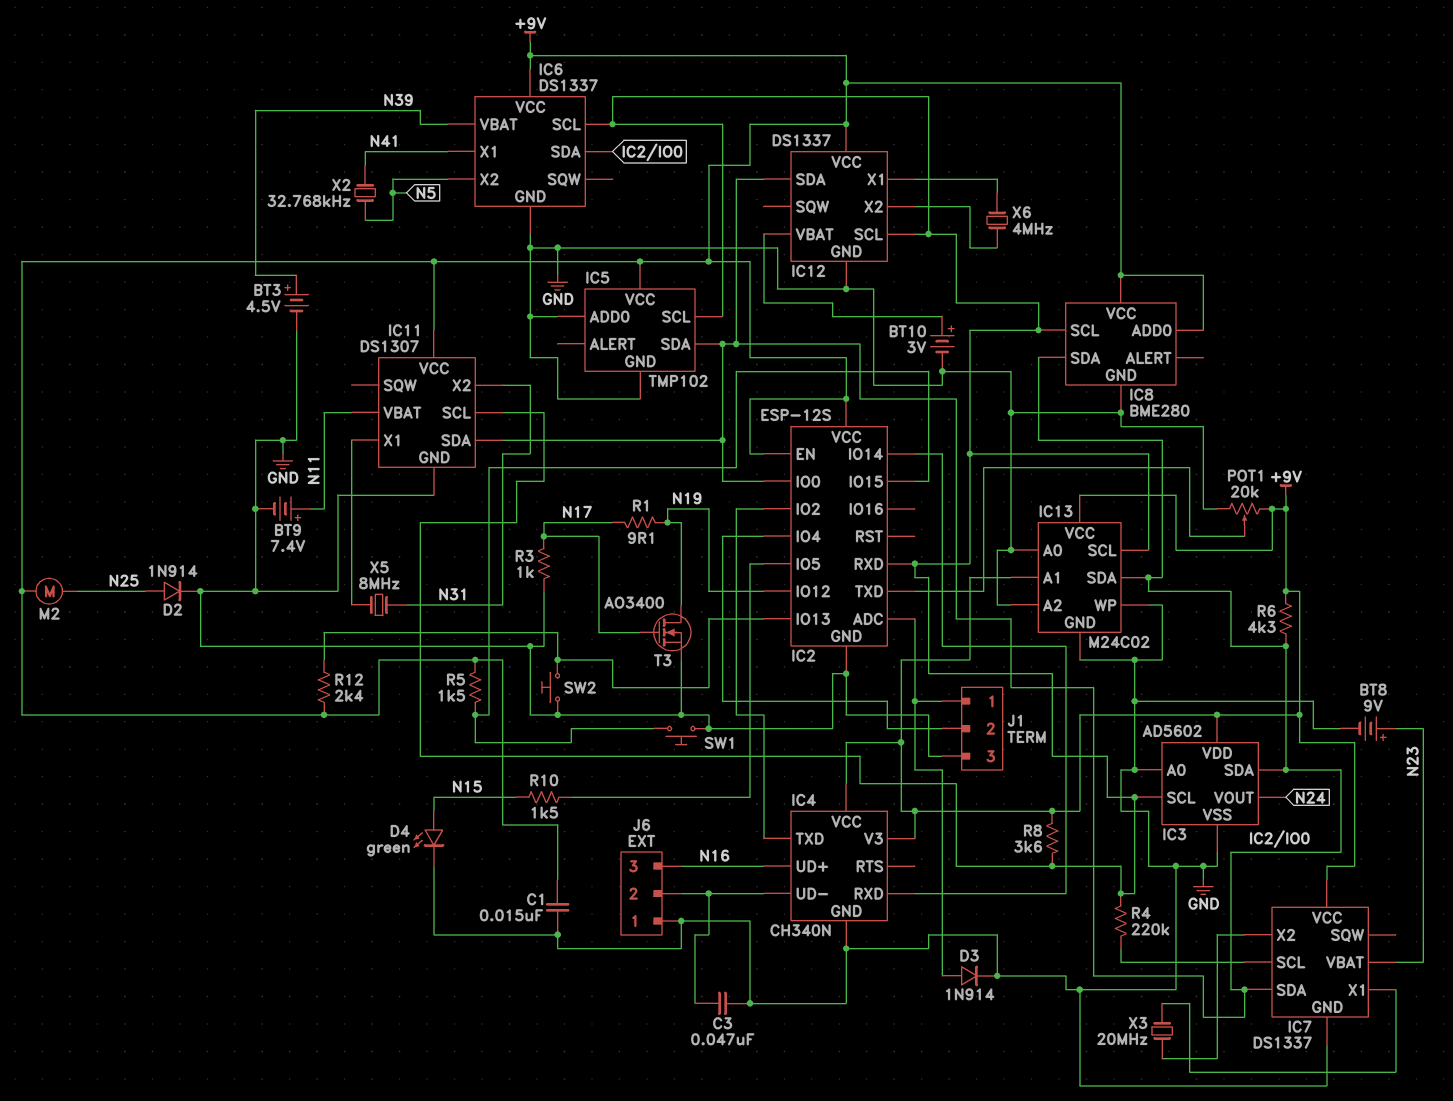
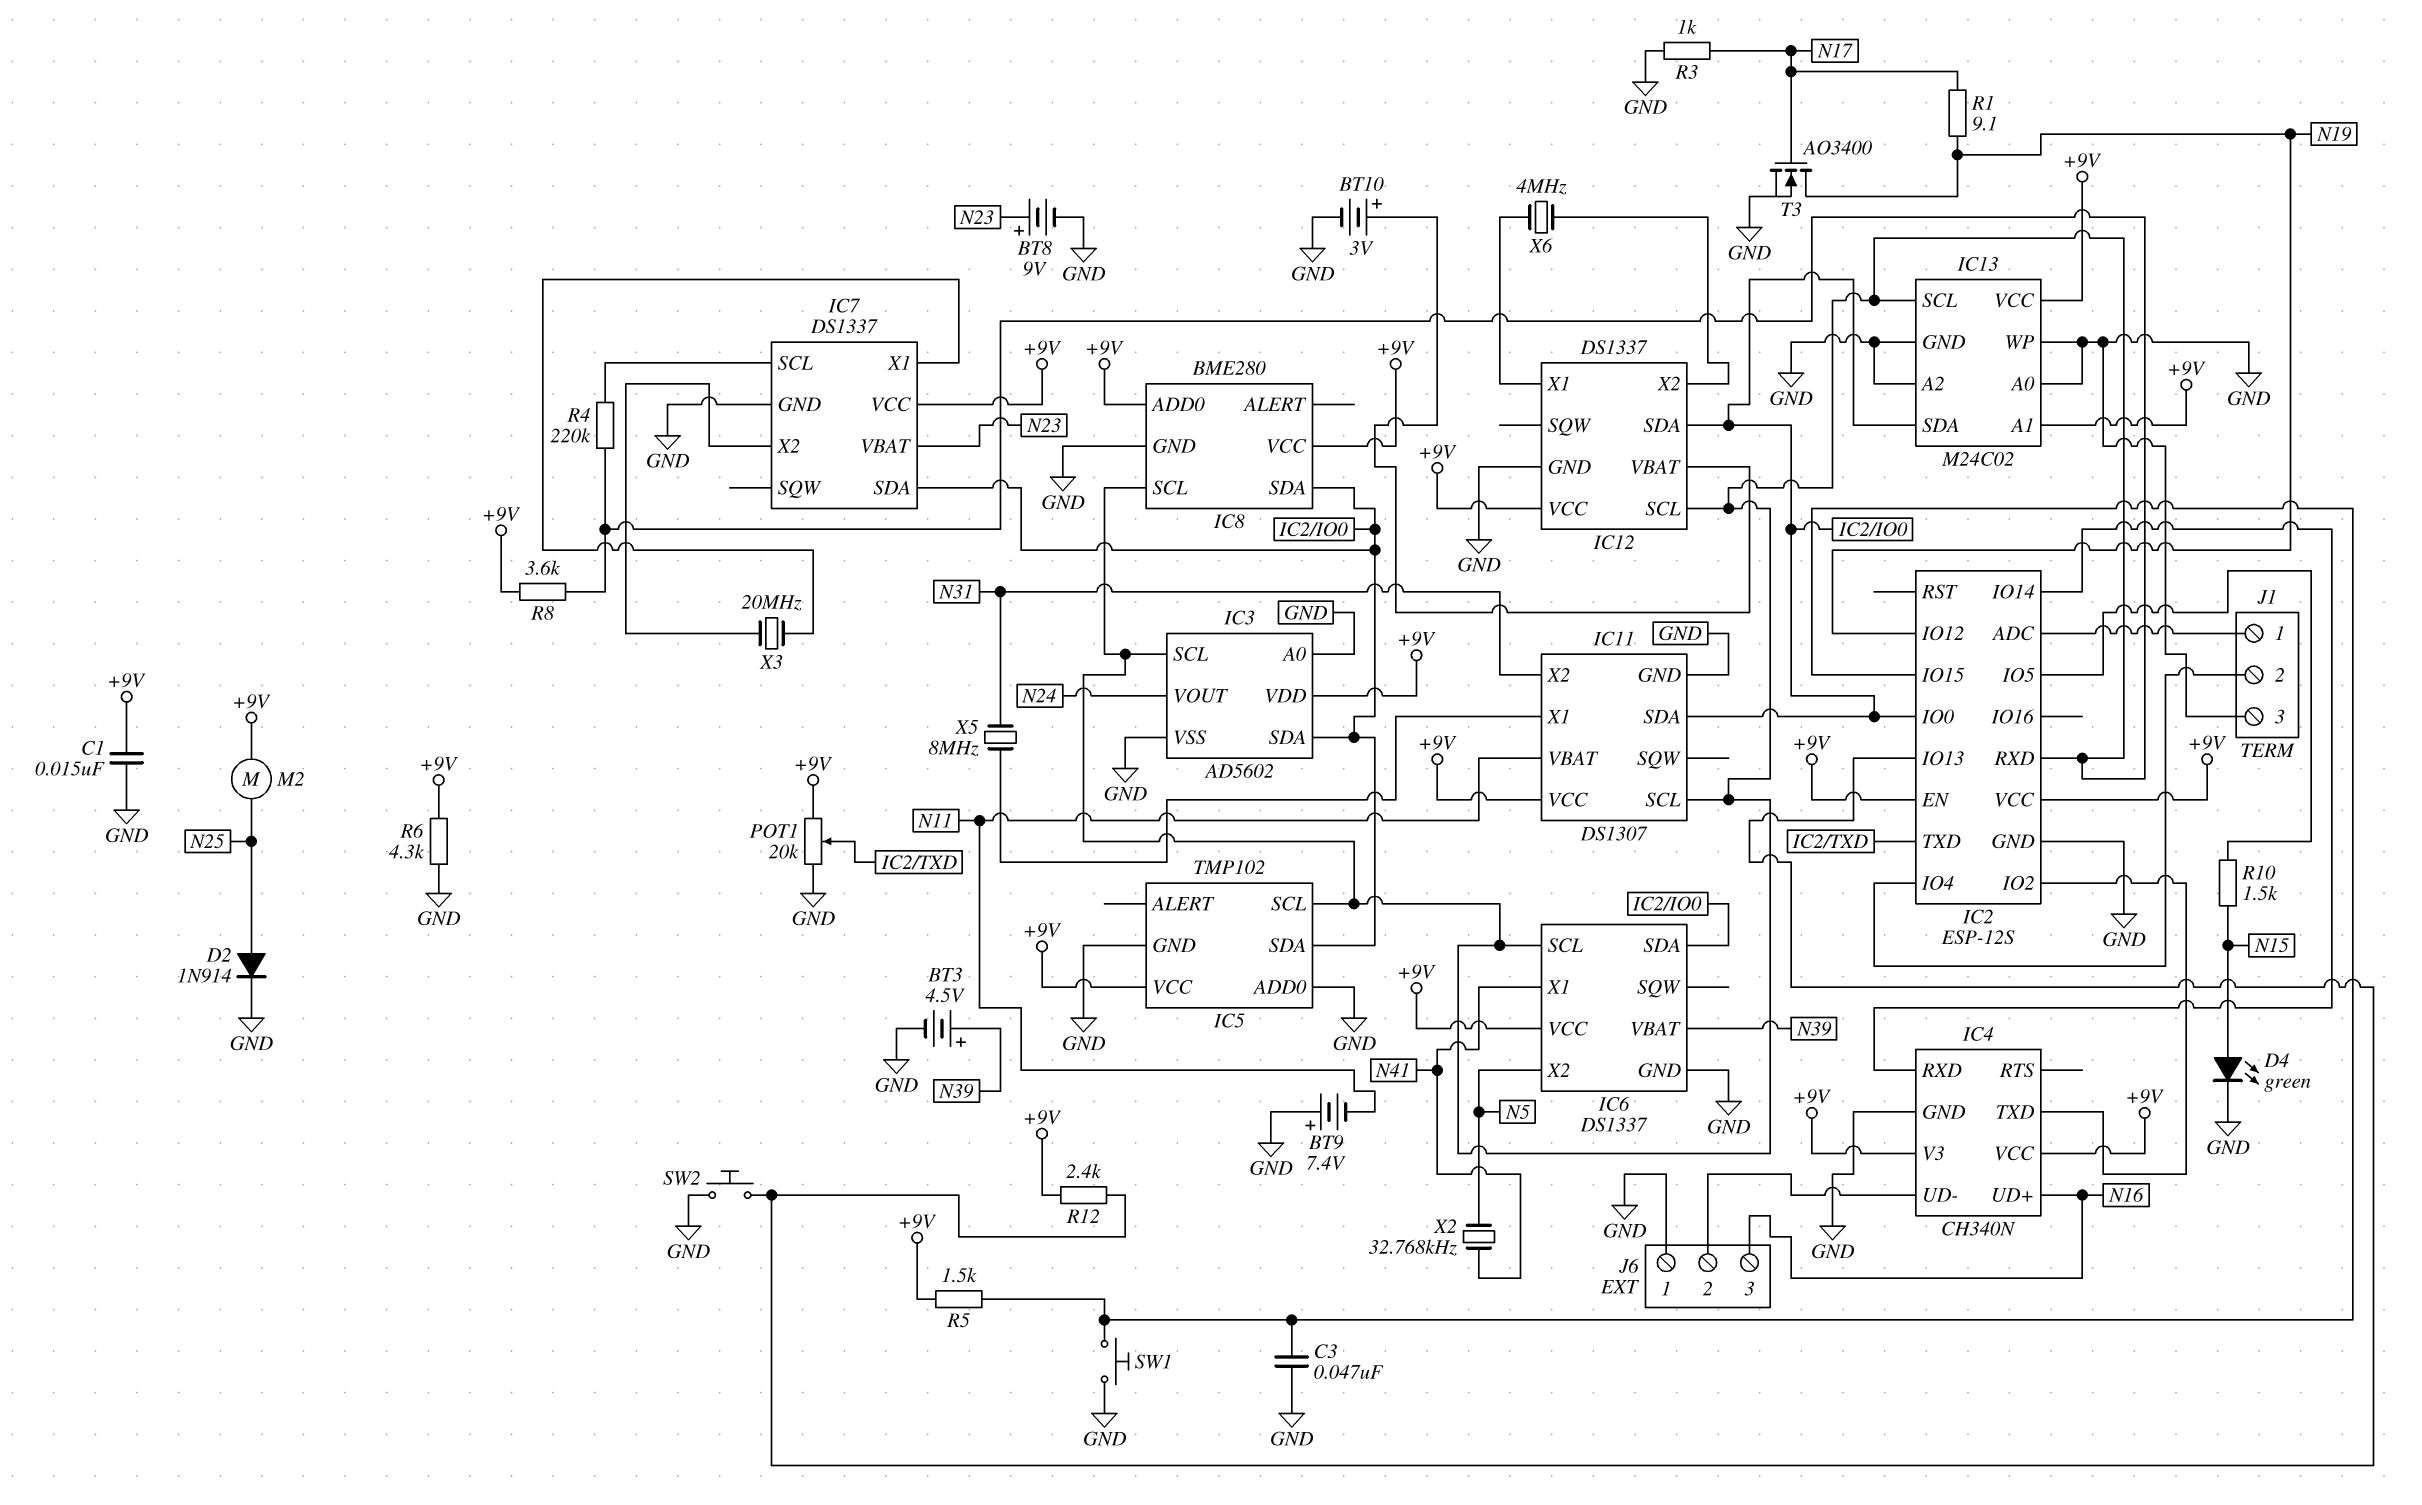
BT9: 7.4V (plus N11, minus GND) -> 7.4V (plus GND, minus N11)
C3: 47nF (GND, IC4/UD-) -> 47nF (GND, IC2/IO15)
D3: diode 1N914 (A IC2/ADC, K GND) -> none
R6: 4.3k (+9V, IC2/IO0) -> 4.3k (+9V, GND)

